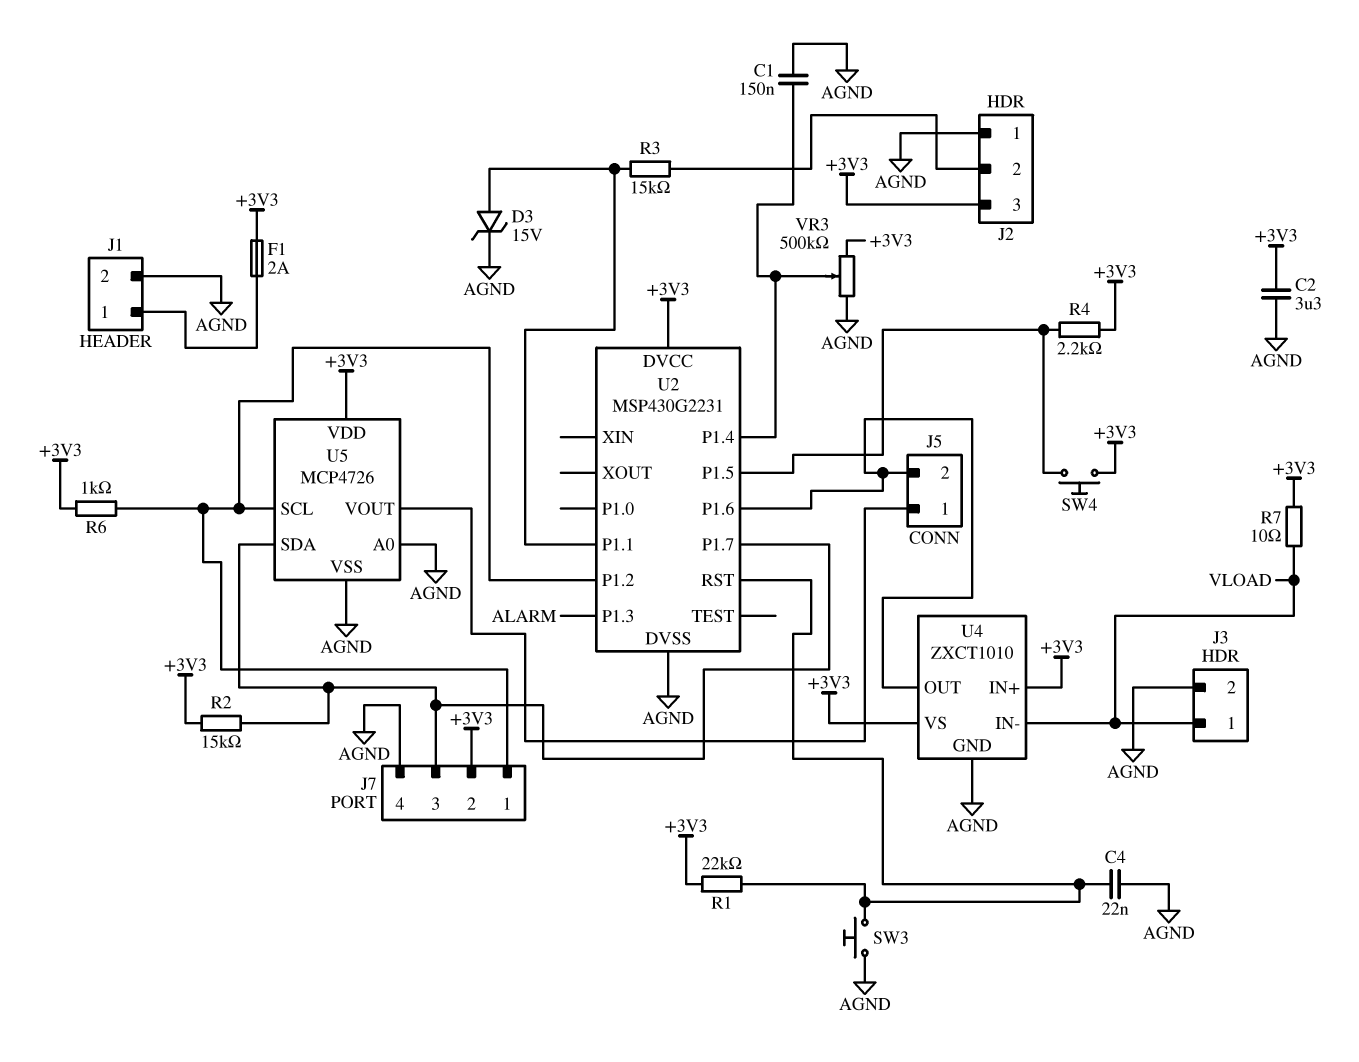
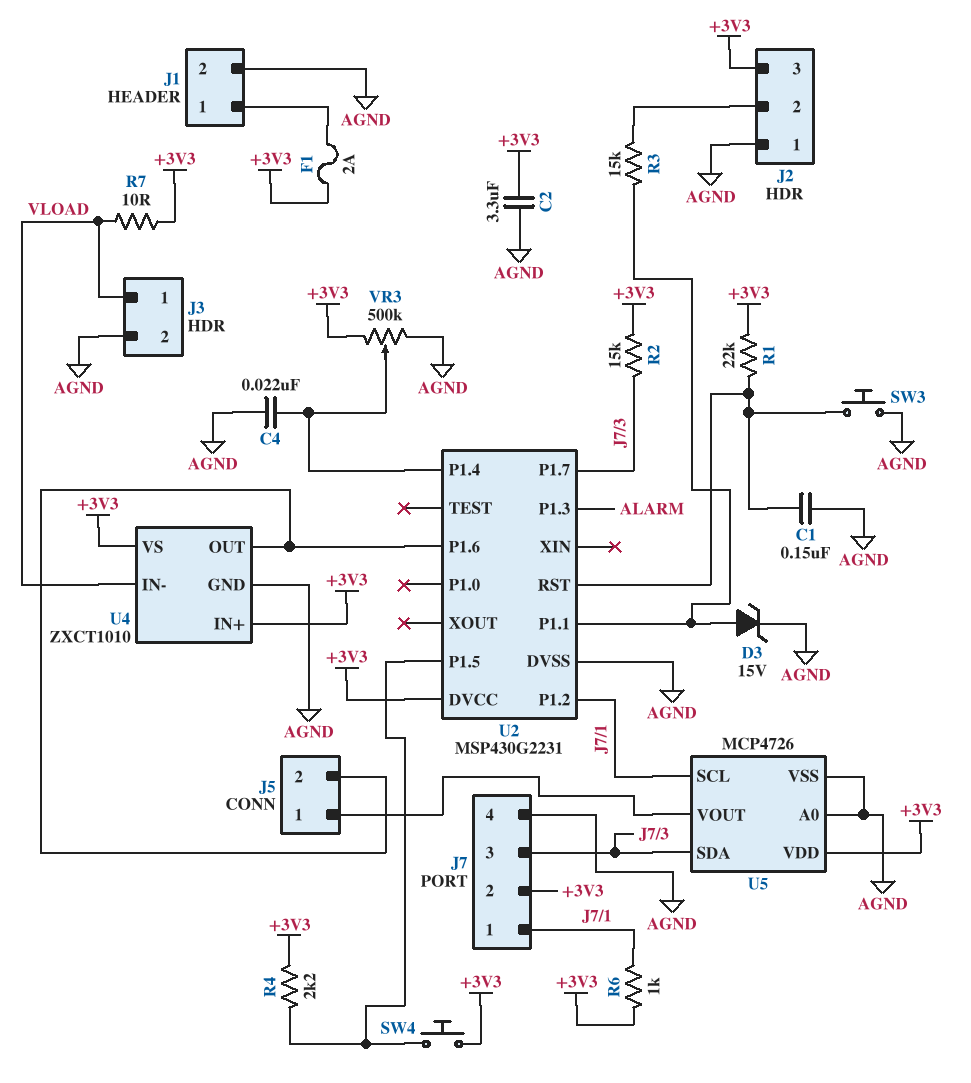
C1: 150nF (AGND, U2/P1.4) -> 150nF (AGND, U2/RST)
C4: 22nF (AGND, U2/RST) -> 22nF (AGND, U2/P1.4)

